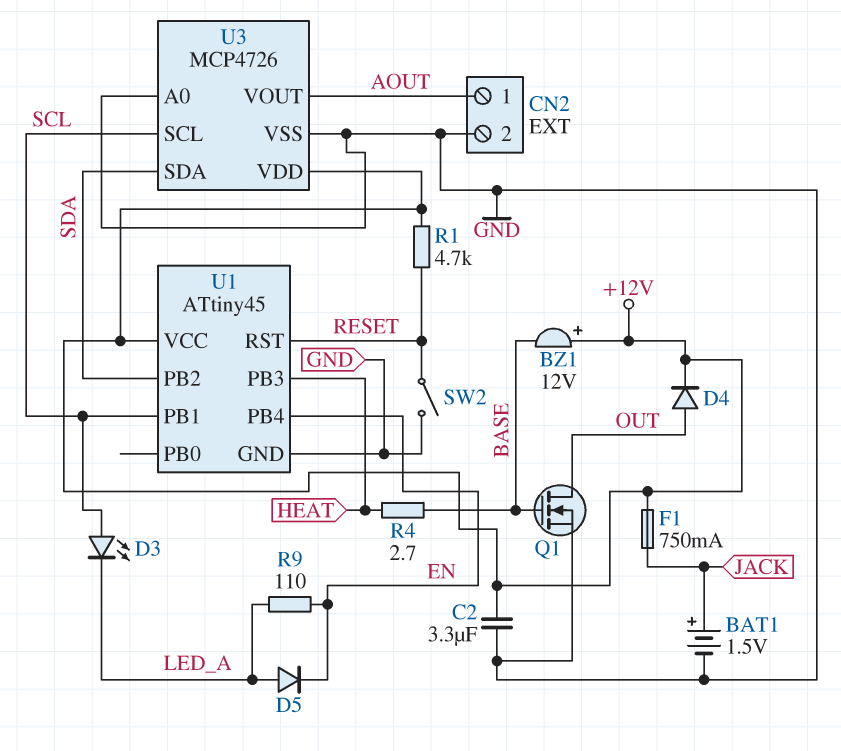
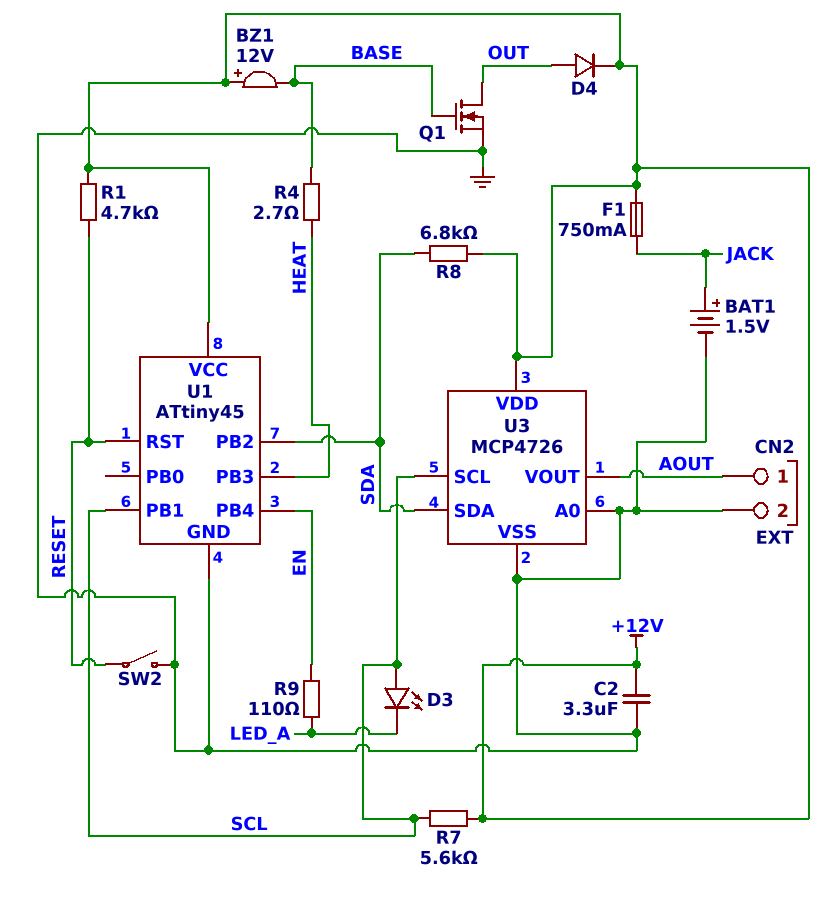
D5: diode (A LED_A, K EN) -> none
R7: none -> 5.6k (+12V, SCL)
R8: none -> 6.8k (+12V, SDA)

